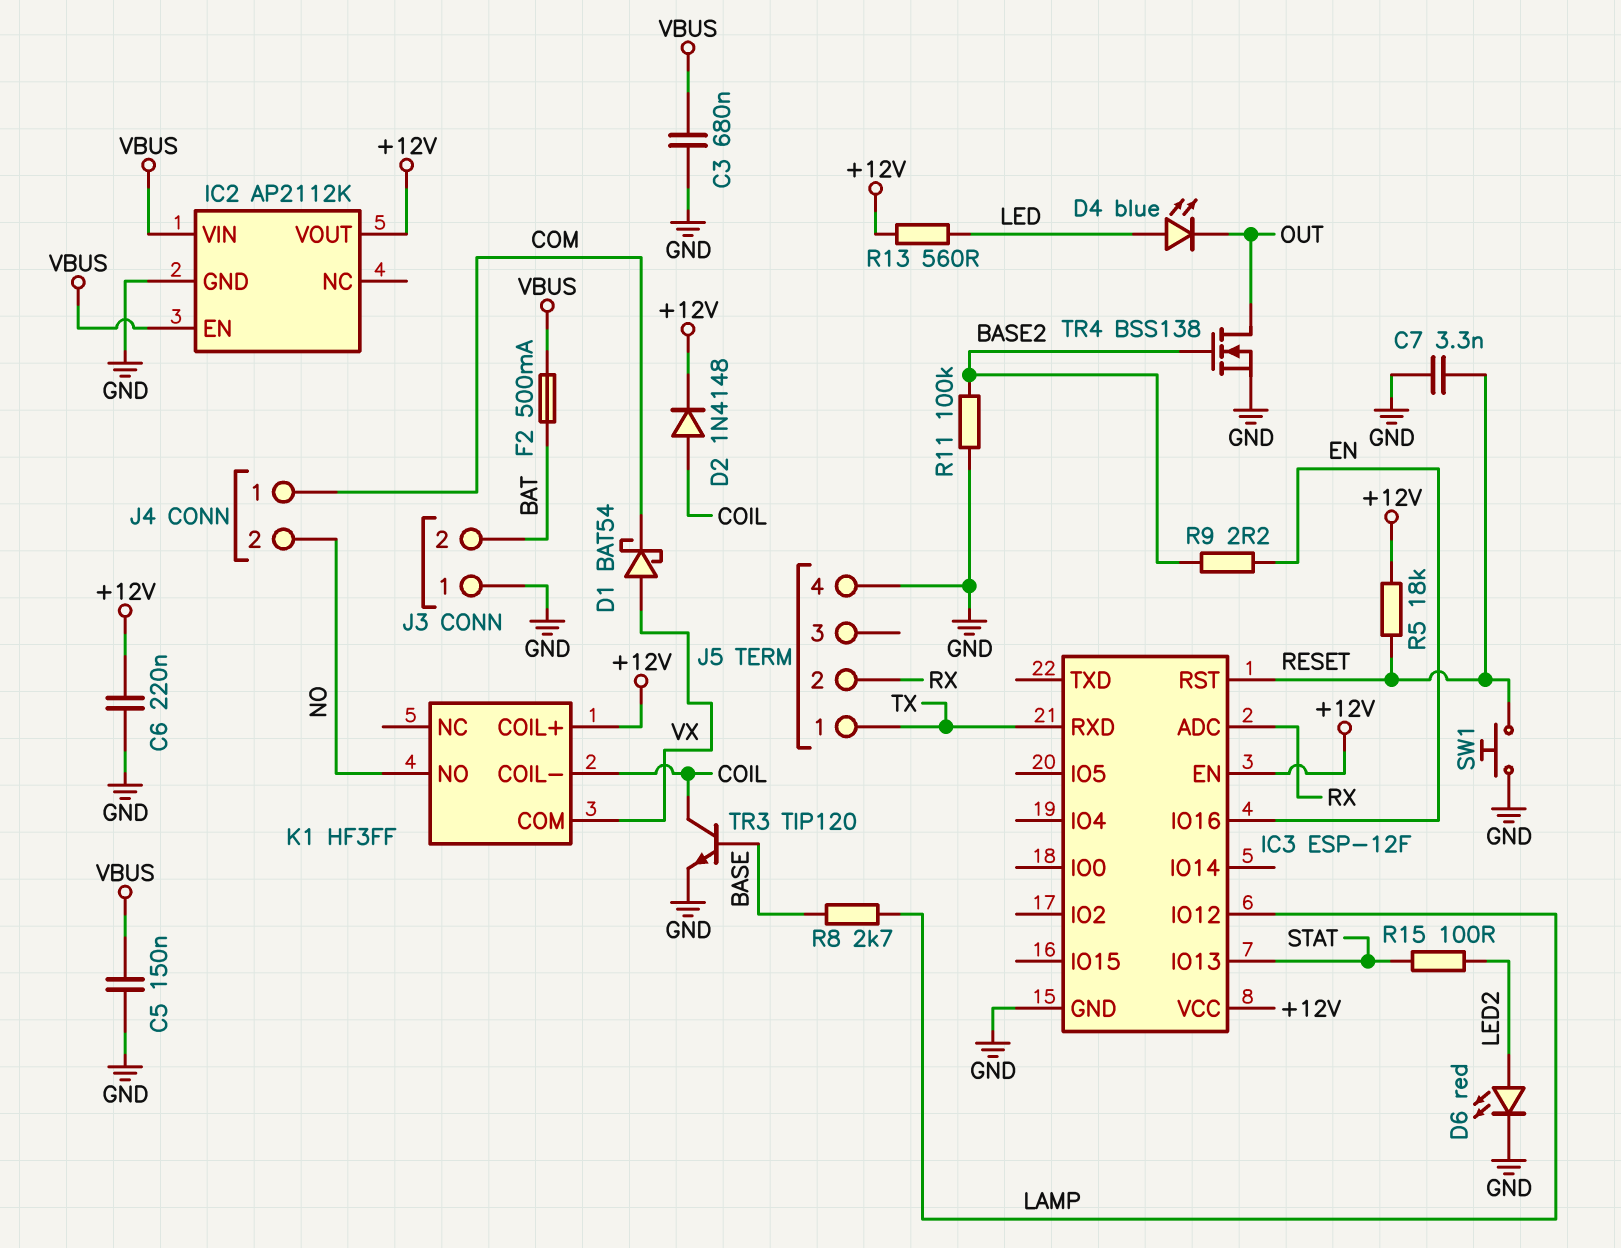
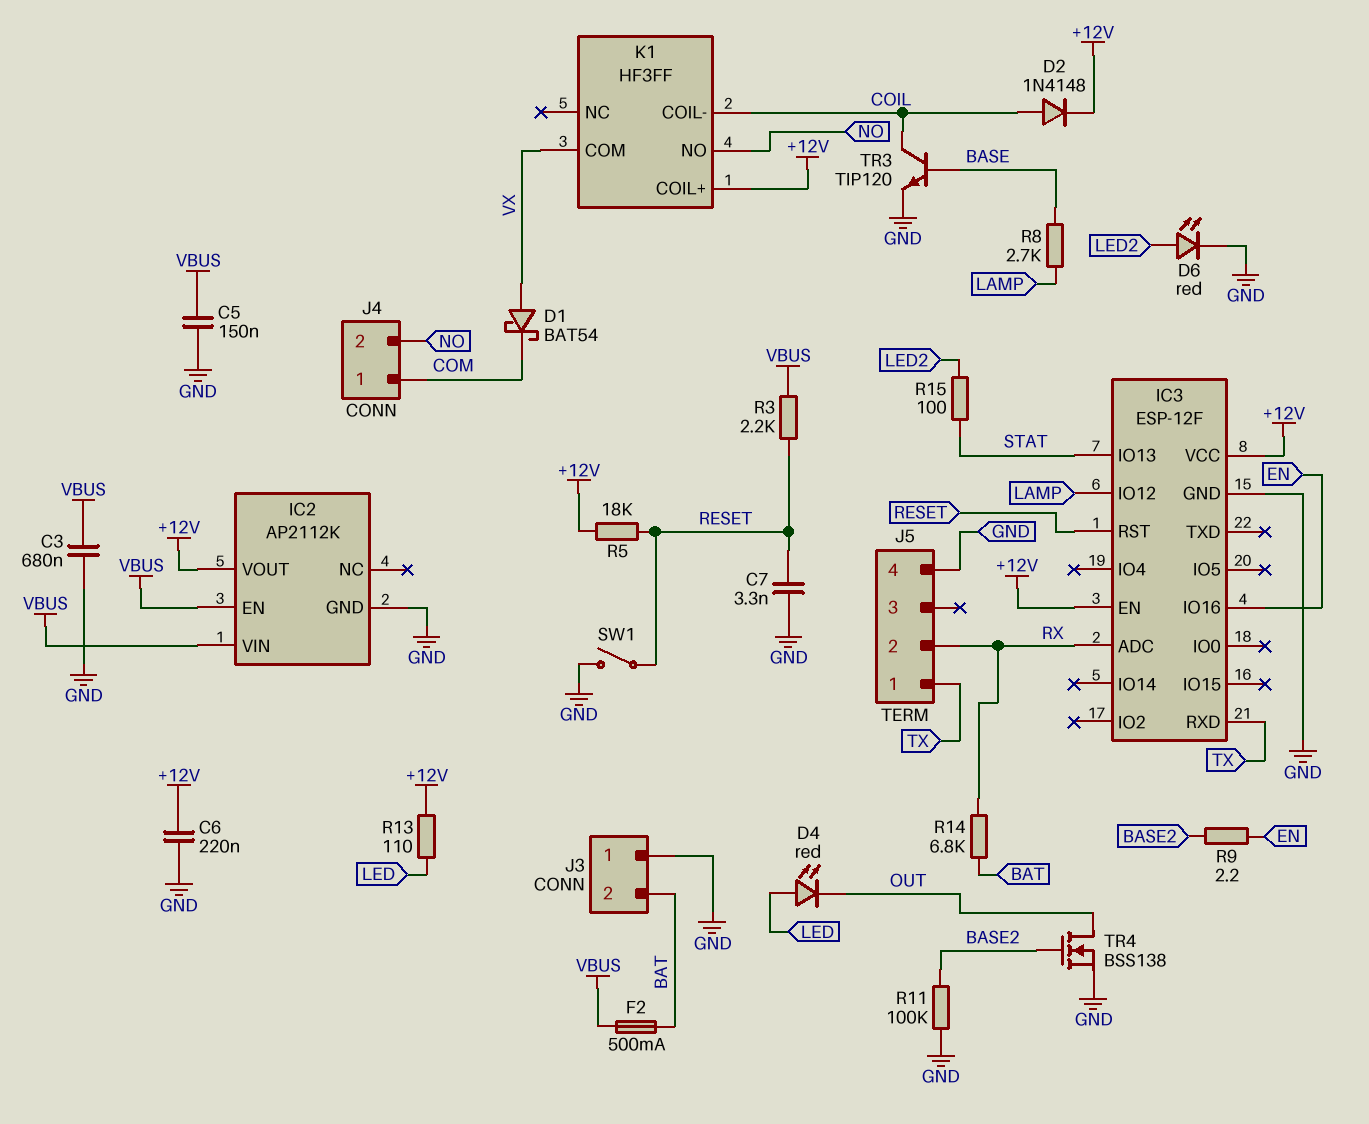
D4: LED blue (A LED, K OUT) -> LED red (A LED, K OUT)
R3: none -> 2.2k (RESET, VBUS)
R13: 560 (+12V, LED) -> 110 (+12V, LED)
R14: none -> 6.8k (BAT, RX)
SW1: button (GND, RESET) -> switch (GND, RESET)

